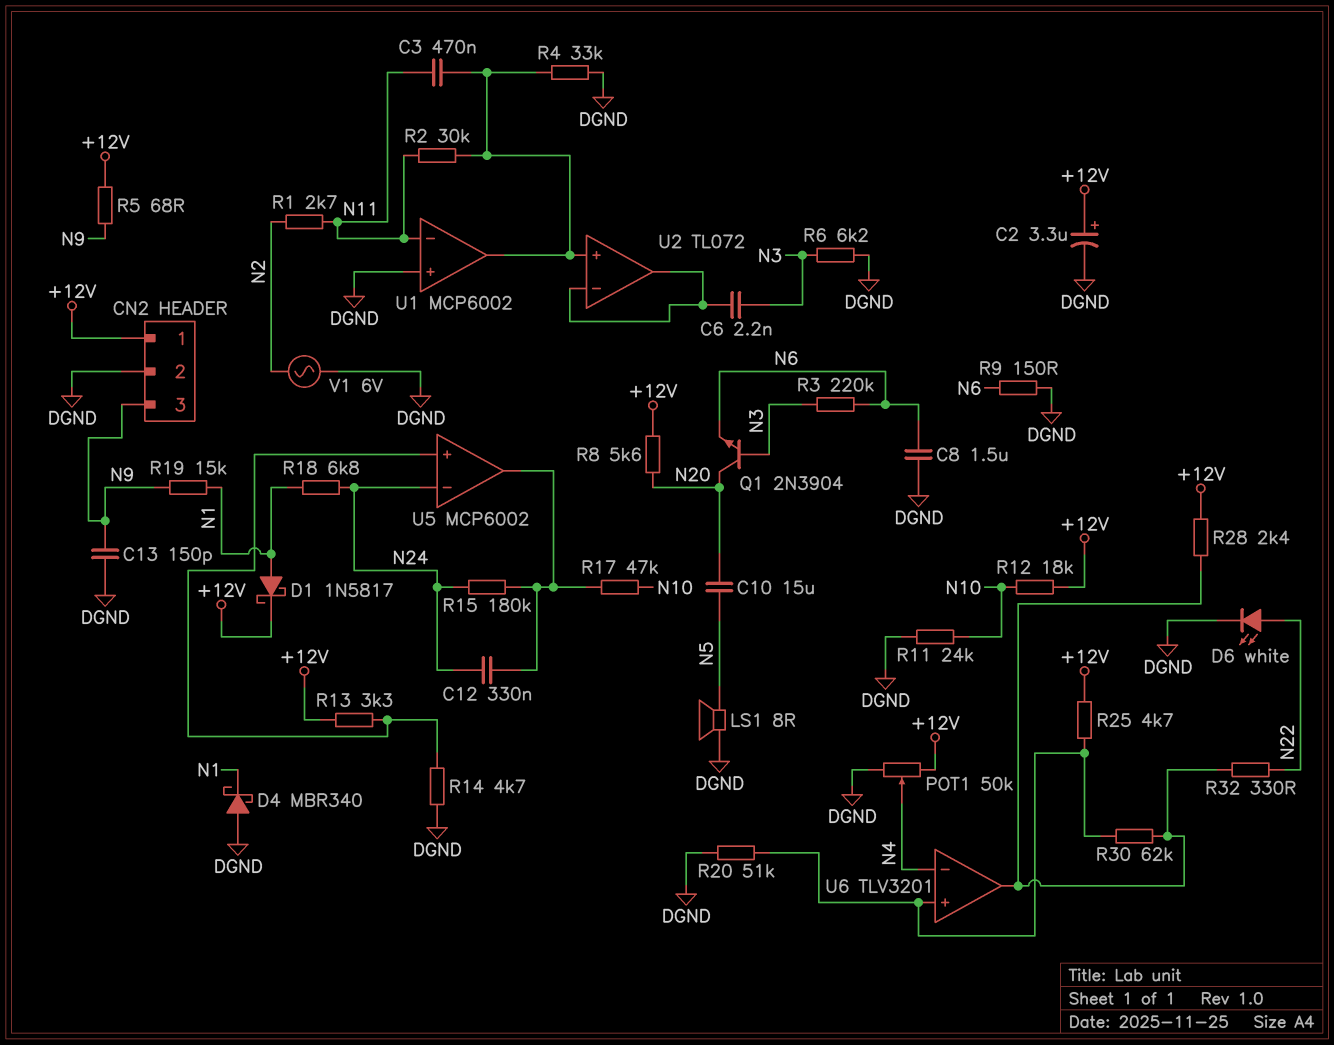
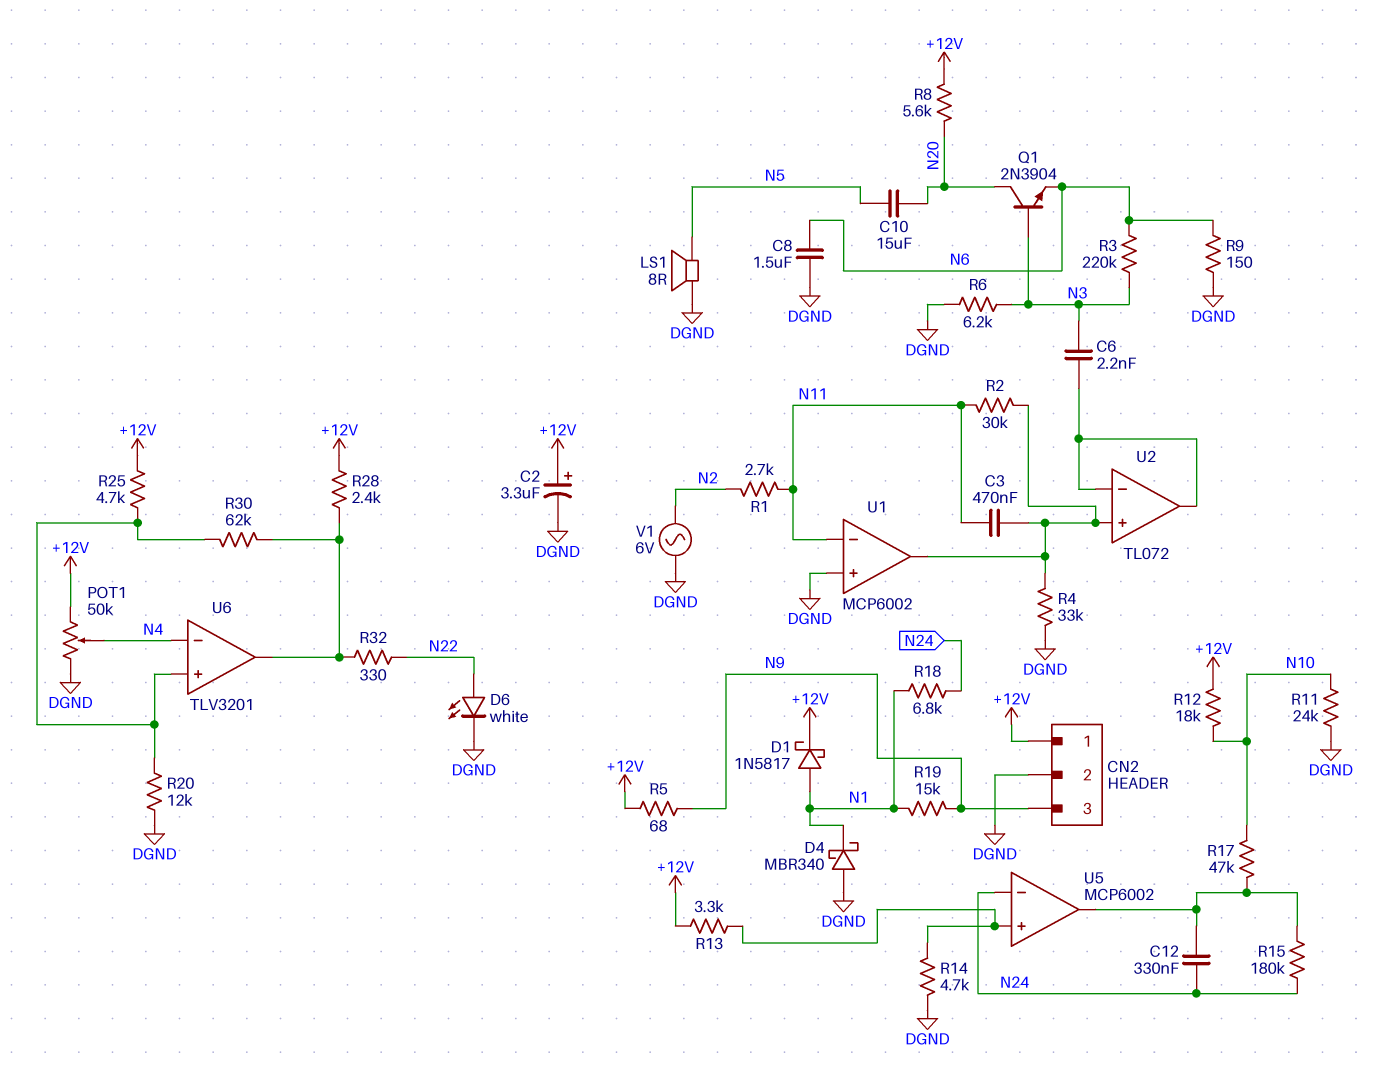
C13: 150pF (DGND, N9) -> none
R20: 51k (DGND, U6/in+) -> 12k (DGND, U6/in+)

